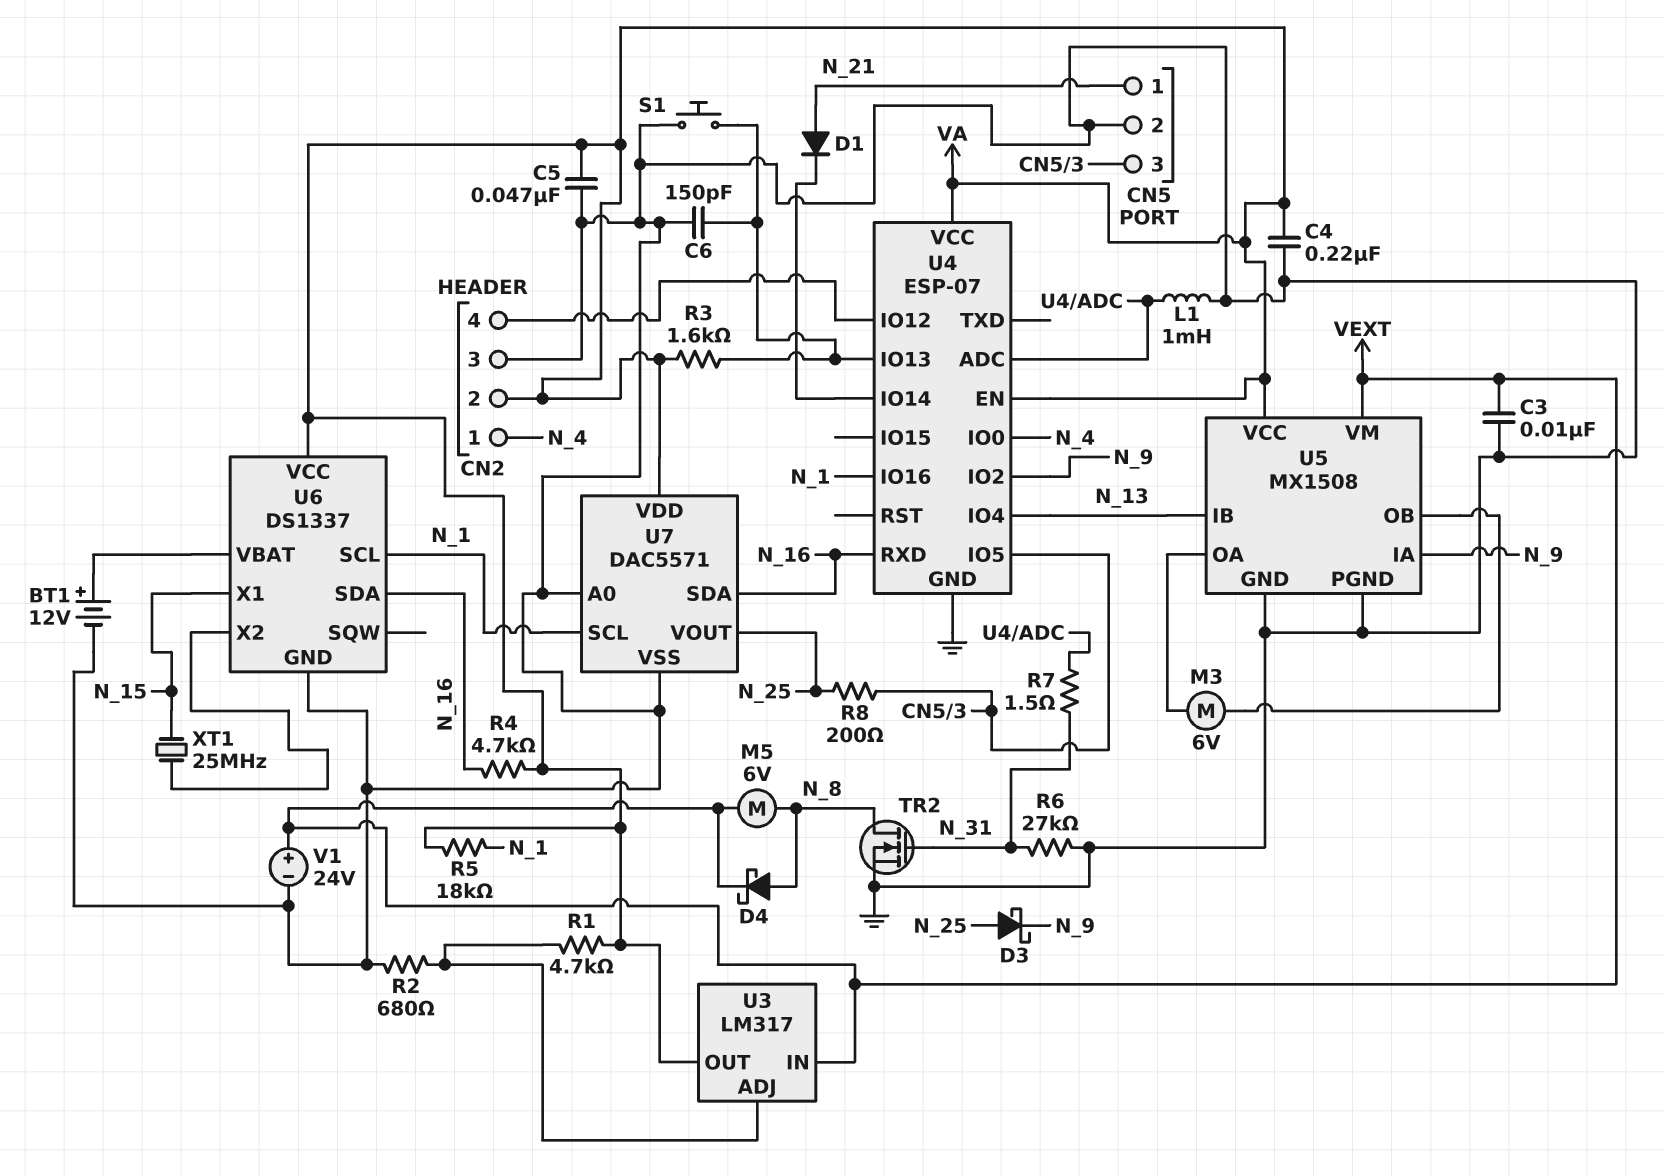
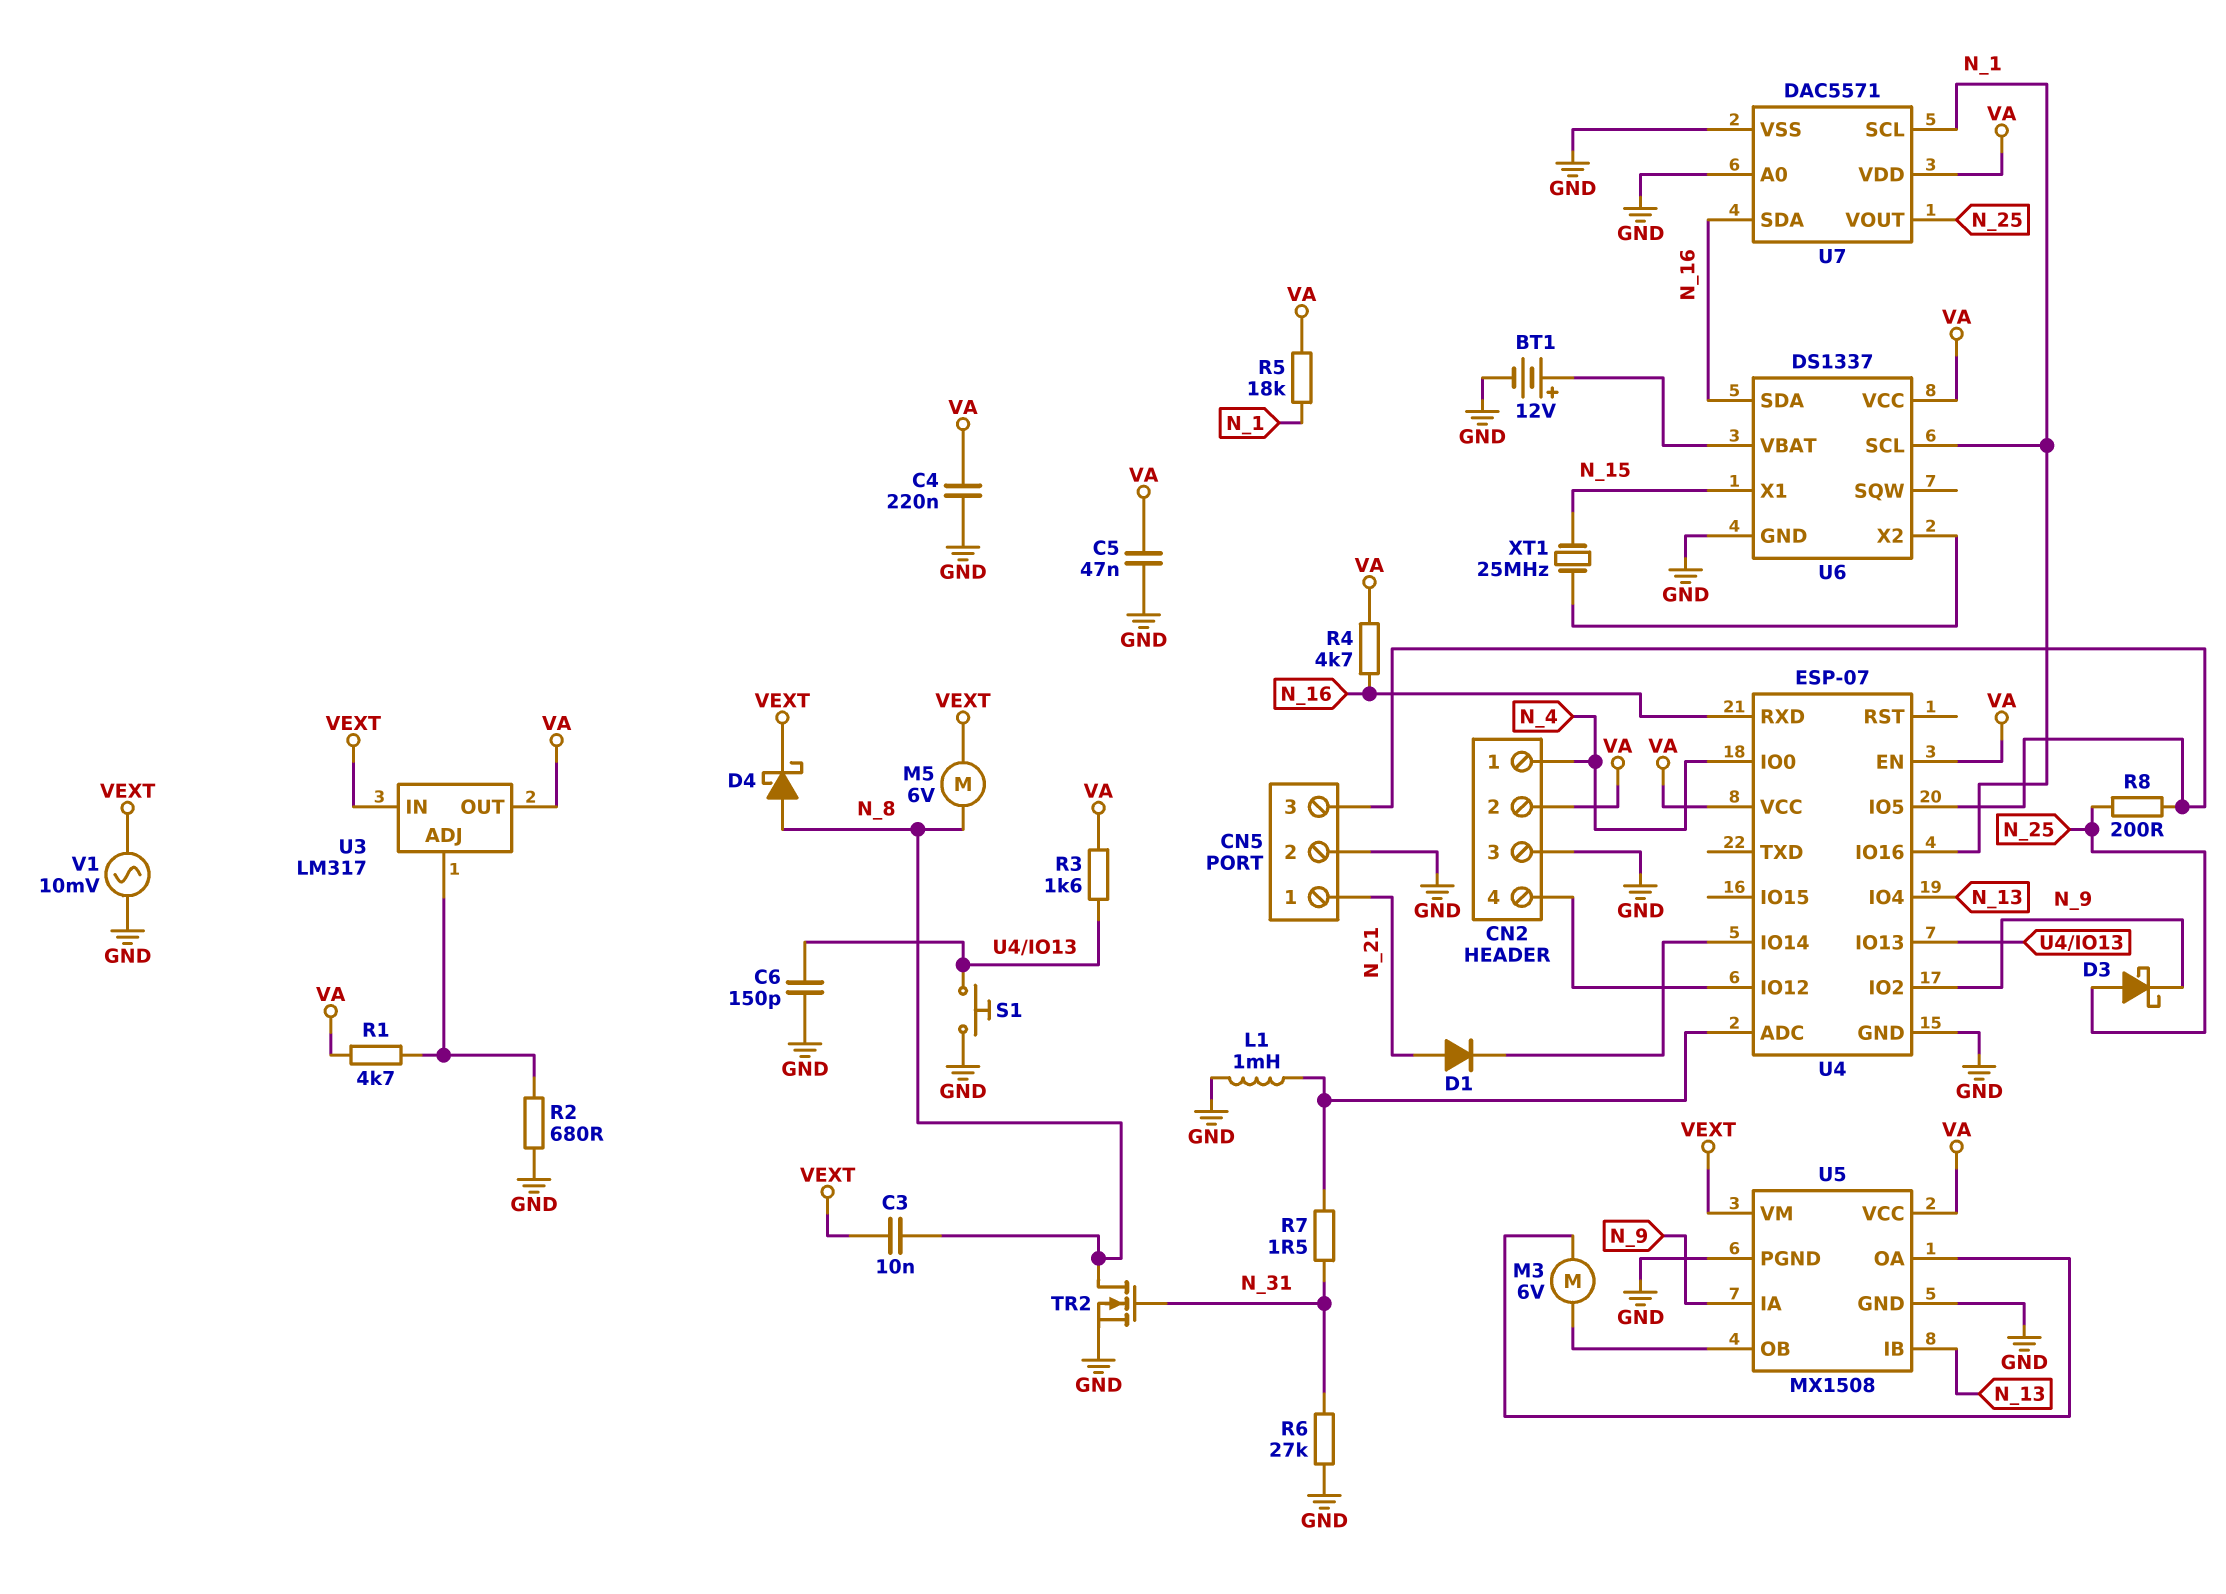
C3: 10nF (GND, VEXT) -> 10nF (N_8, VEXT)
V1: 24V (plus VEXT, minus GND) -> AC 10mV (GND, VEXT)

